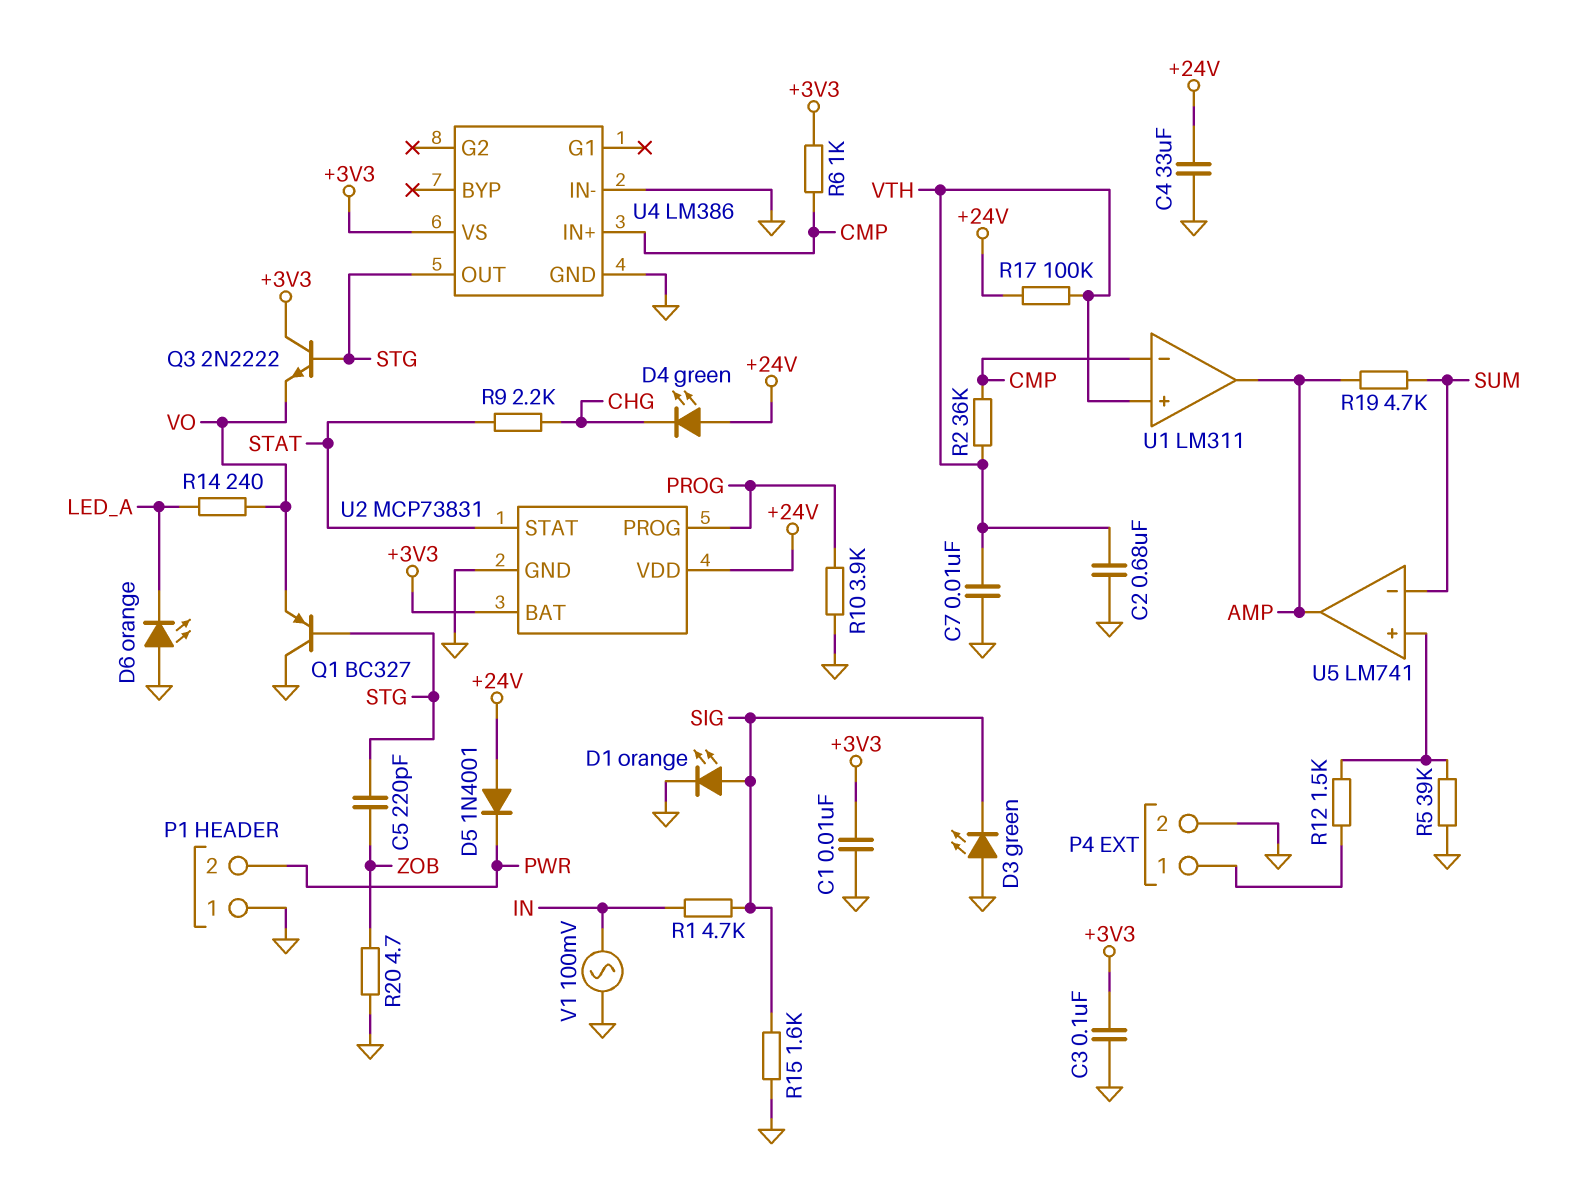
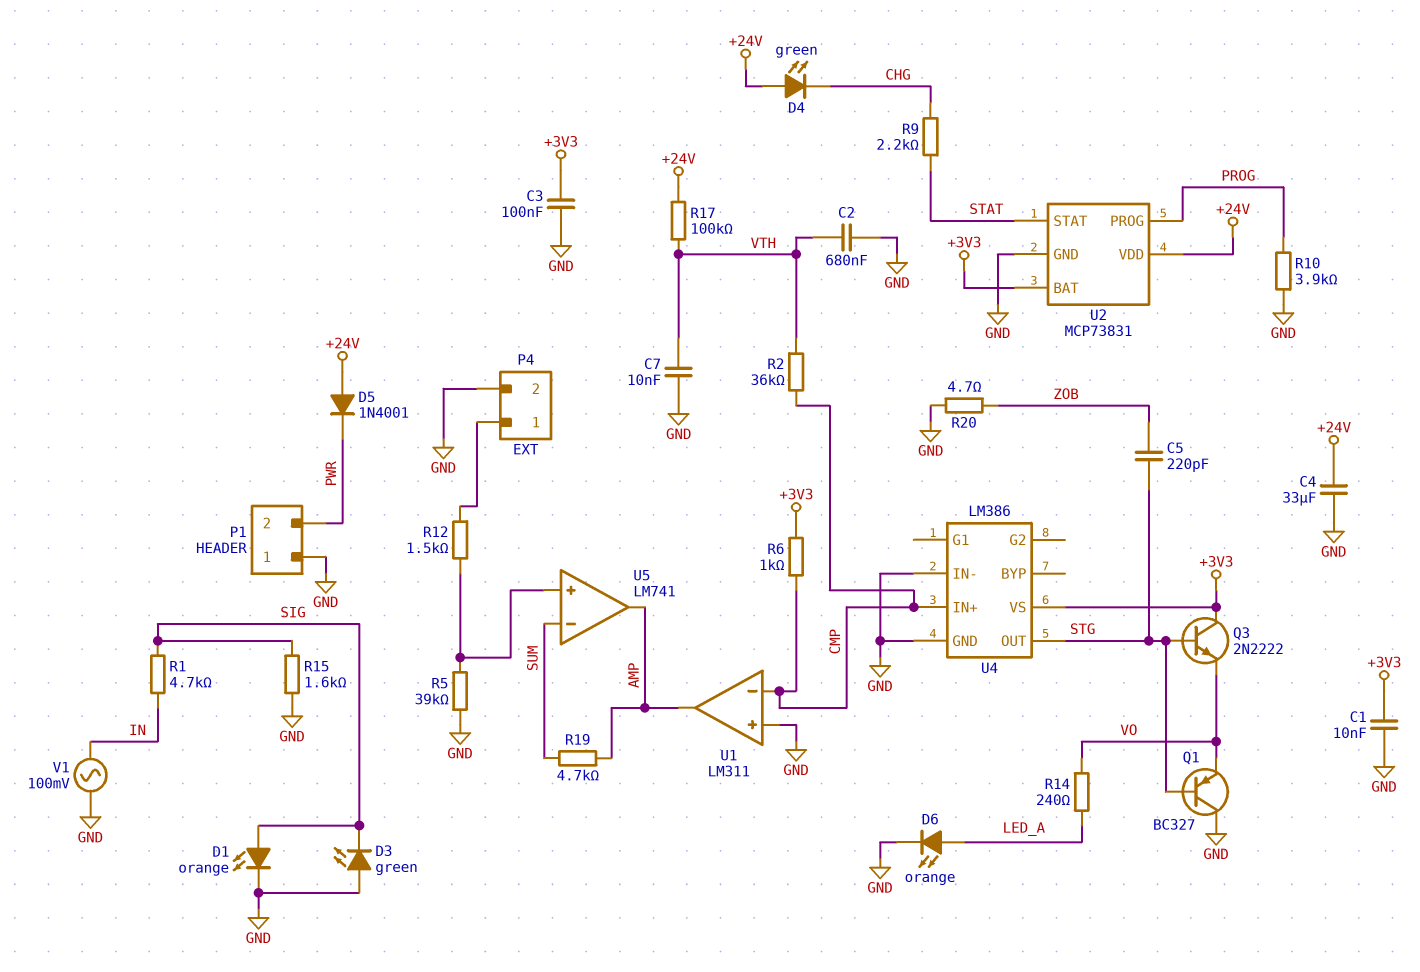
D6: LED orange (A GND, K LED_A) -> LED orange (A LED_A, K GND)
U1 pin in+: VTH -> GND

